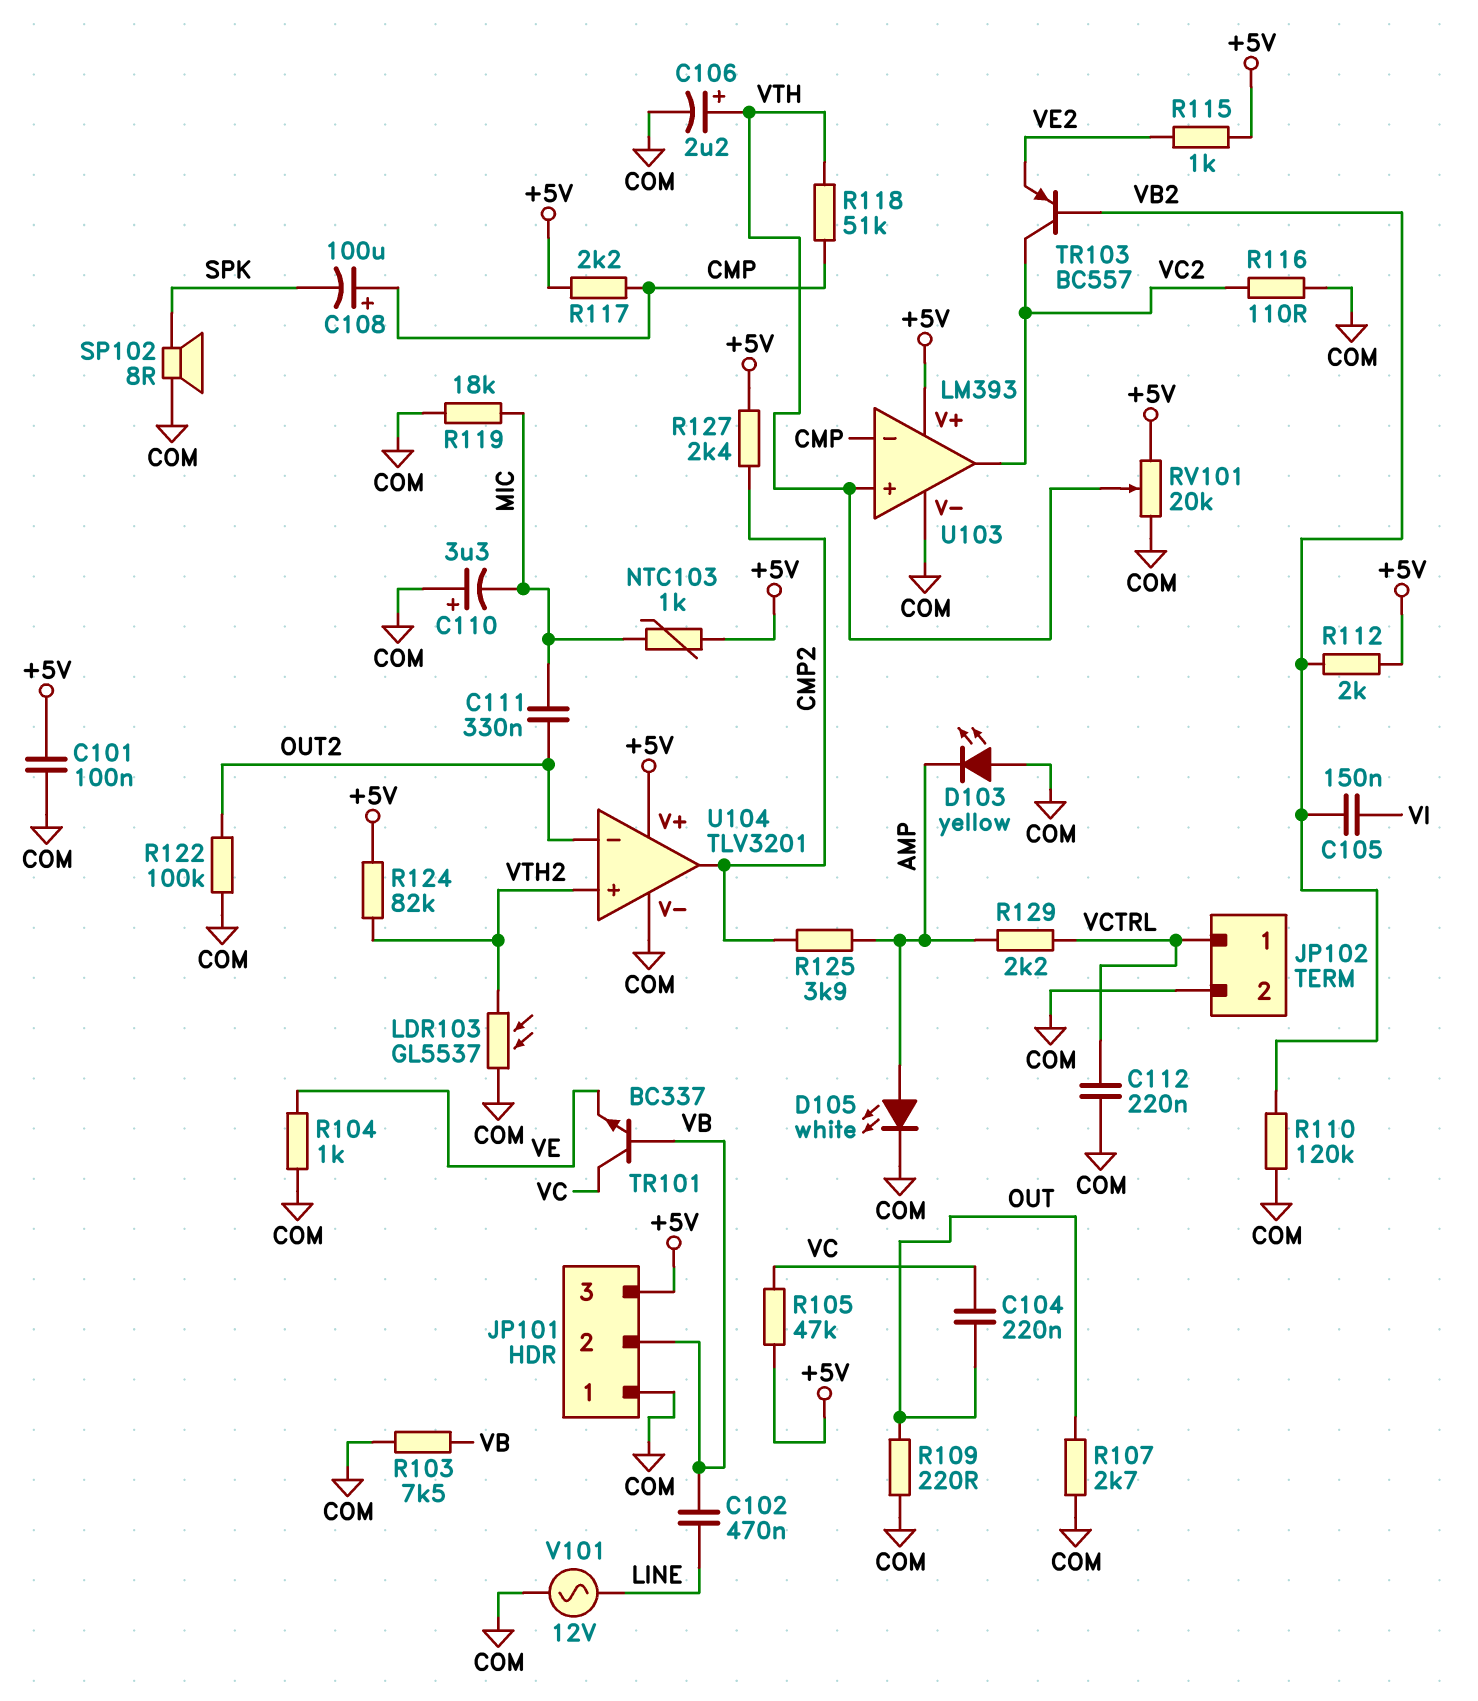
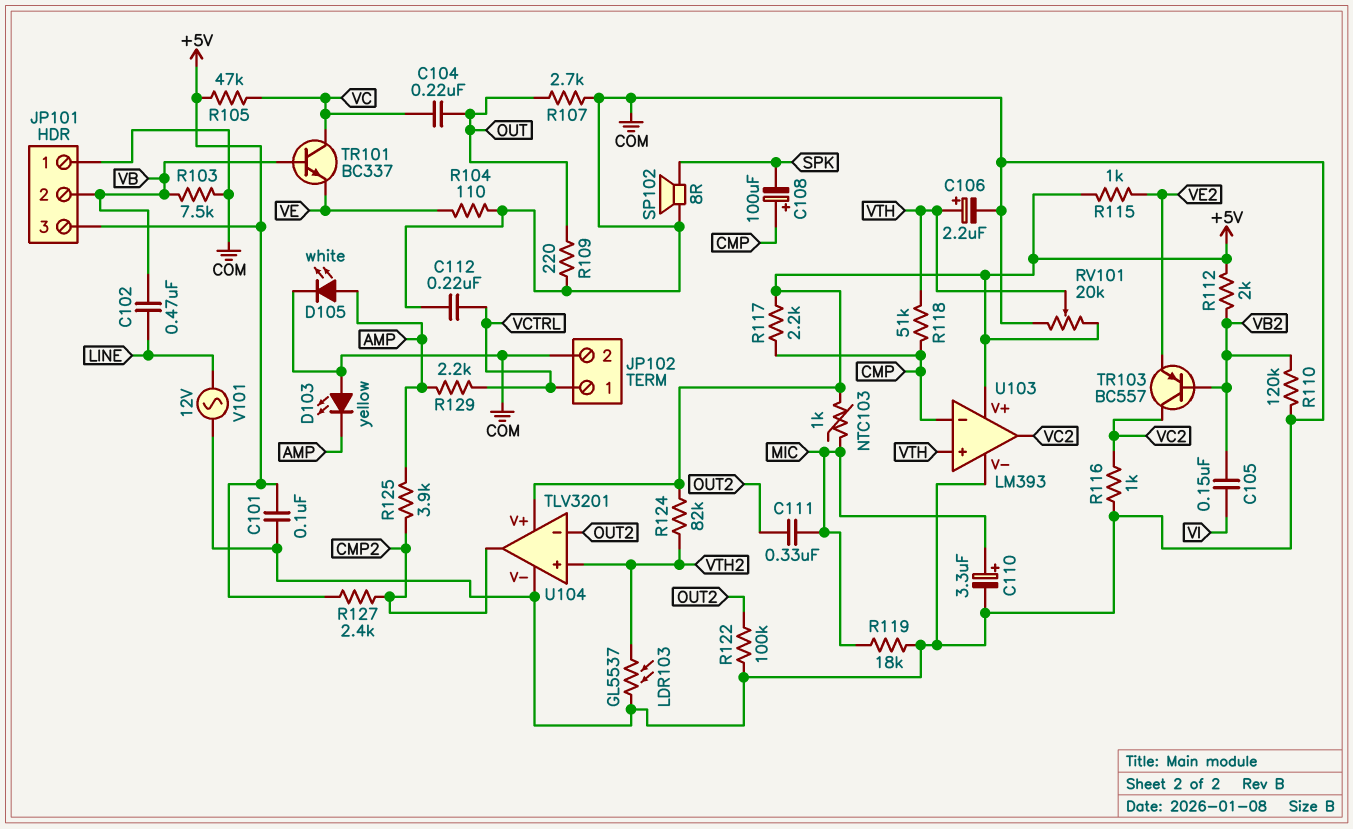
C110: 3.3uF (plus COM, minus MIC) -> 3.3uF (plus MIC, minus COM)
R104: 1k (COM, VE) -> 110 (COM, VE)
R116: 110 (COM, VC2) -> 1k (COM, VC2)

